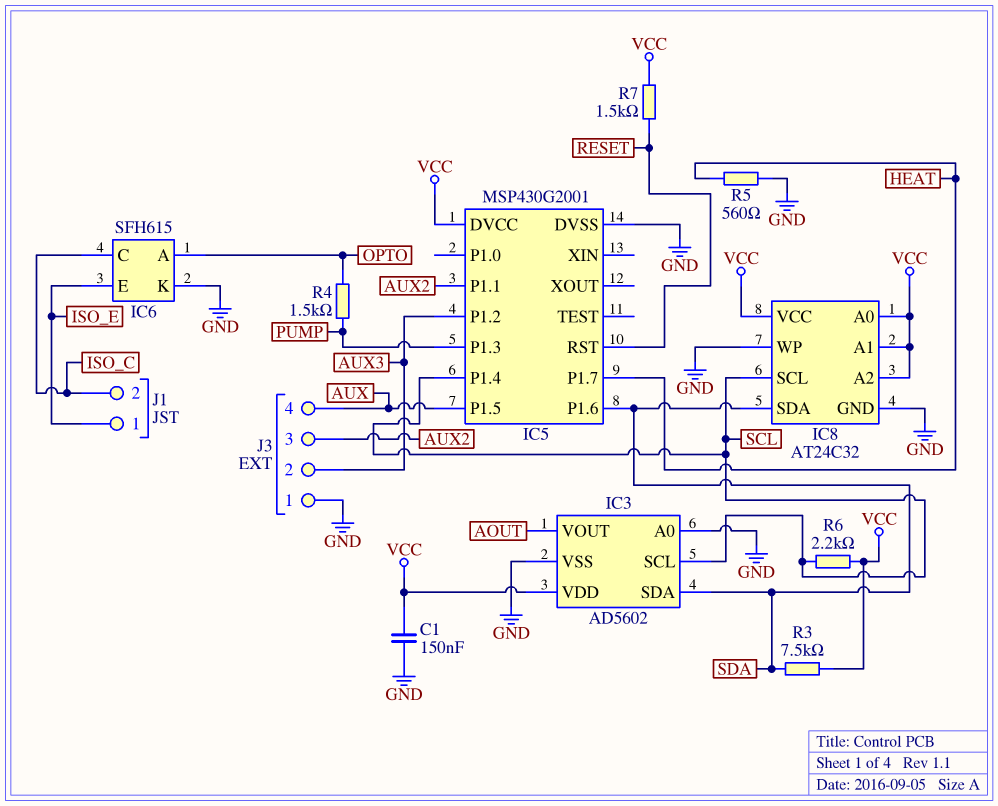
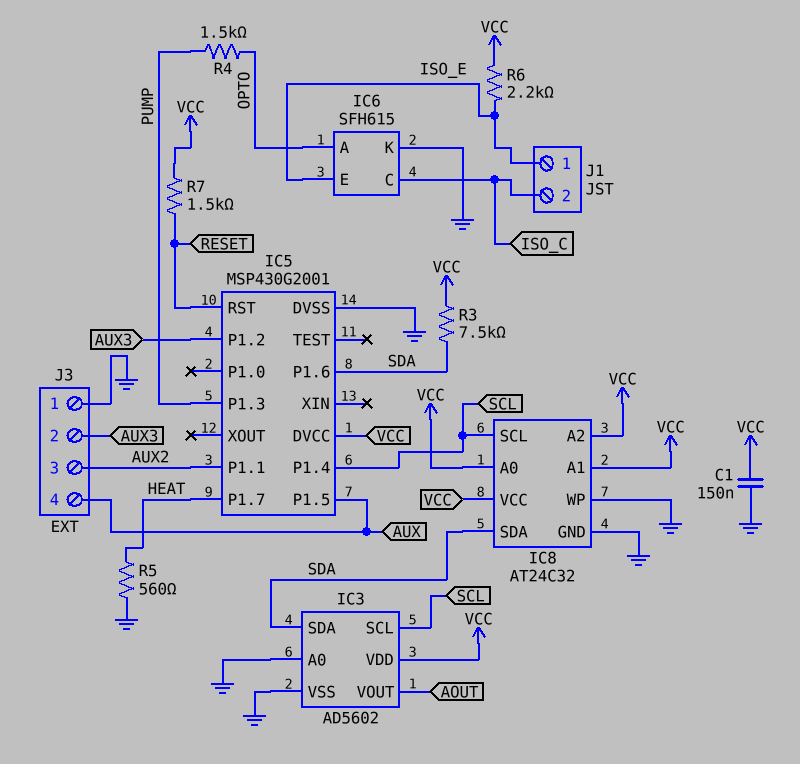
R6: 2.2k (SCL, VCC) -> 2.2k (ISO_E, VCC)

